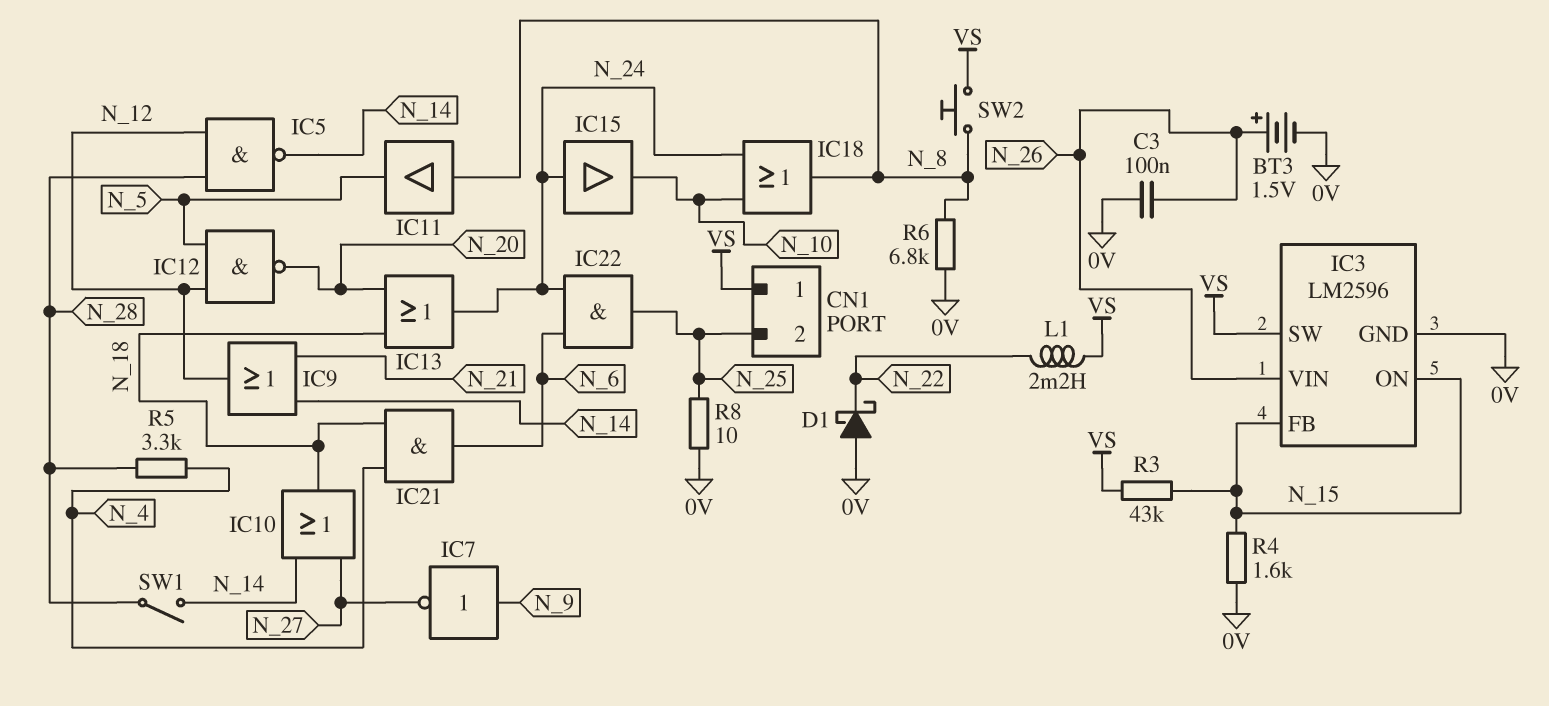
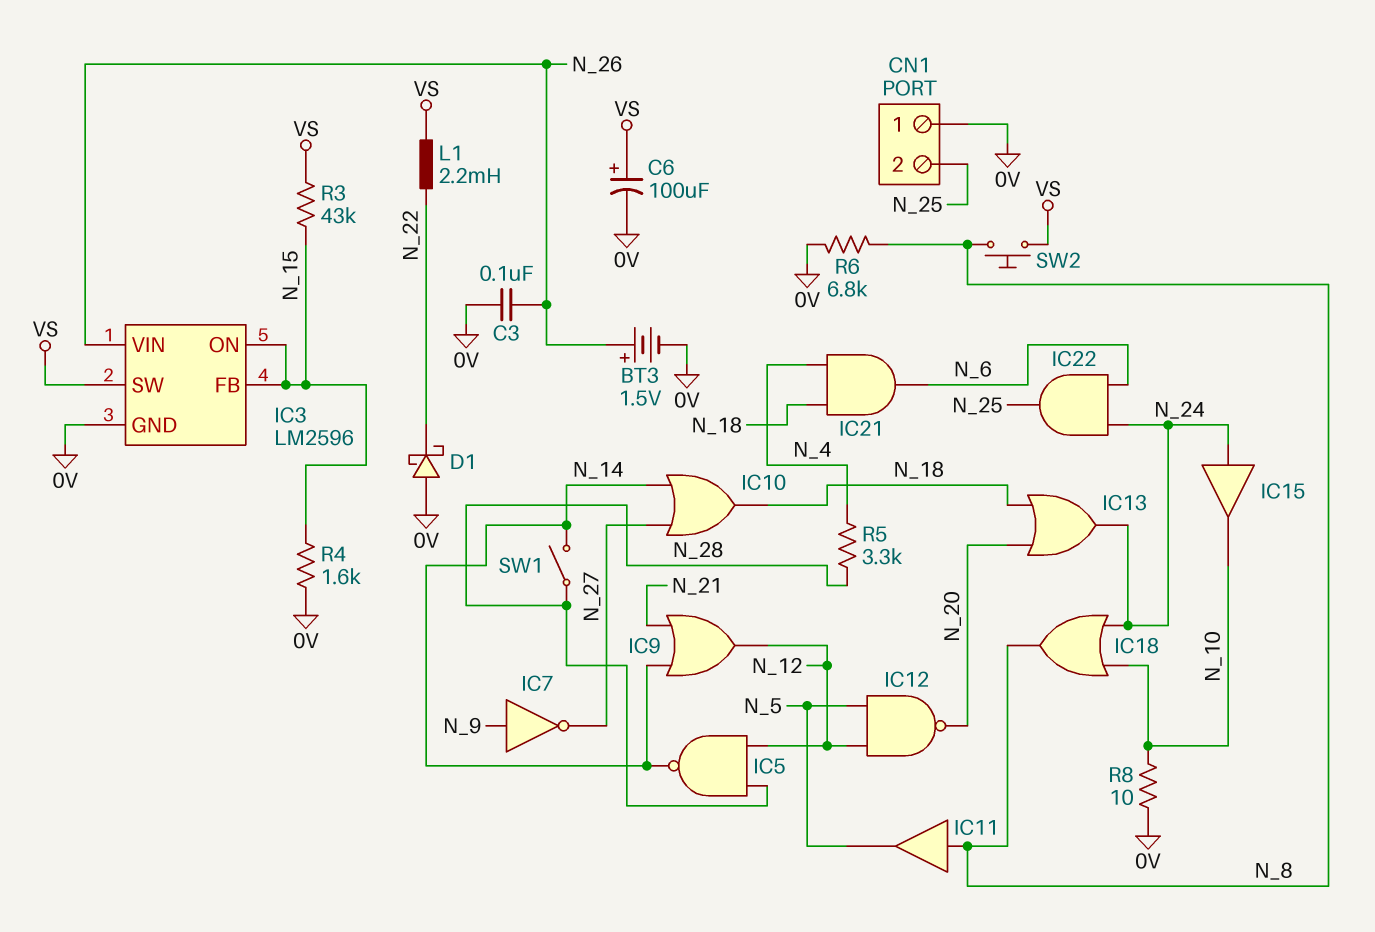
C6: none -> 100uF (plus VS, minus 0V)
CN1 pin 1: VS -> 0V
R8: 10 (0V, N_25) -> 10 (0V, N_10)

